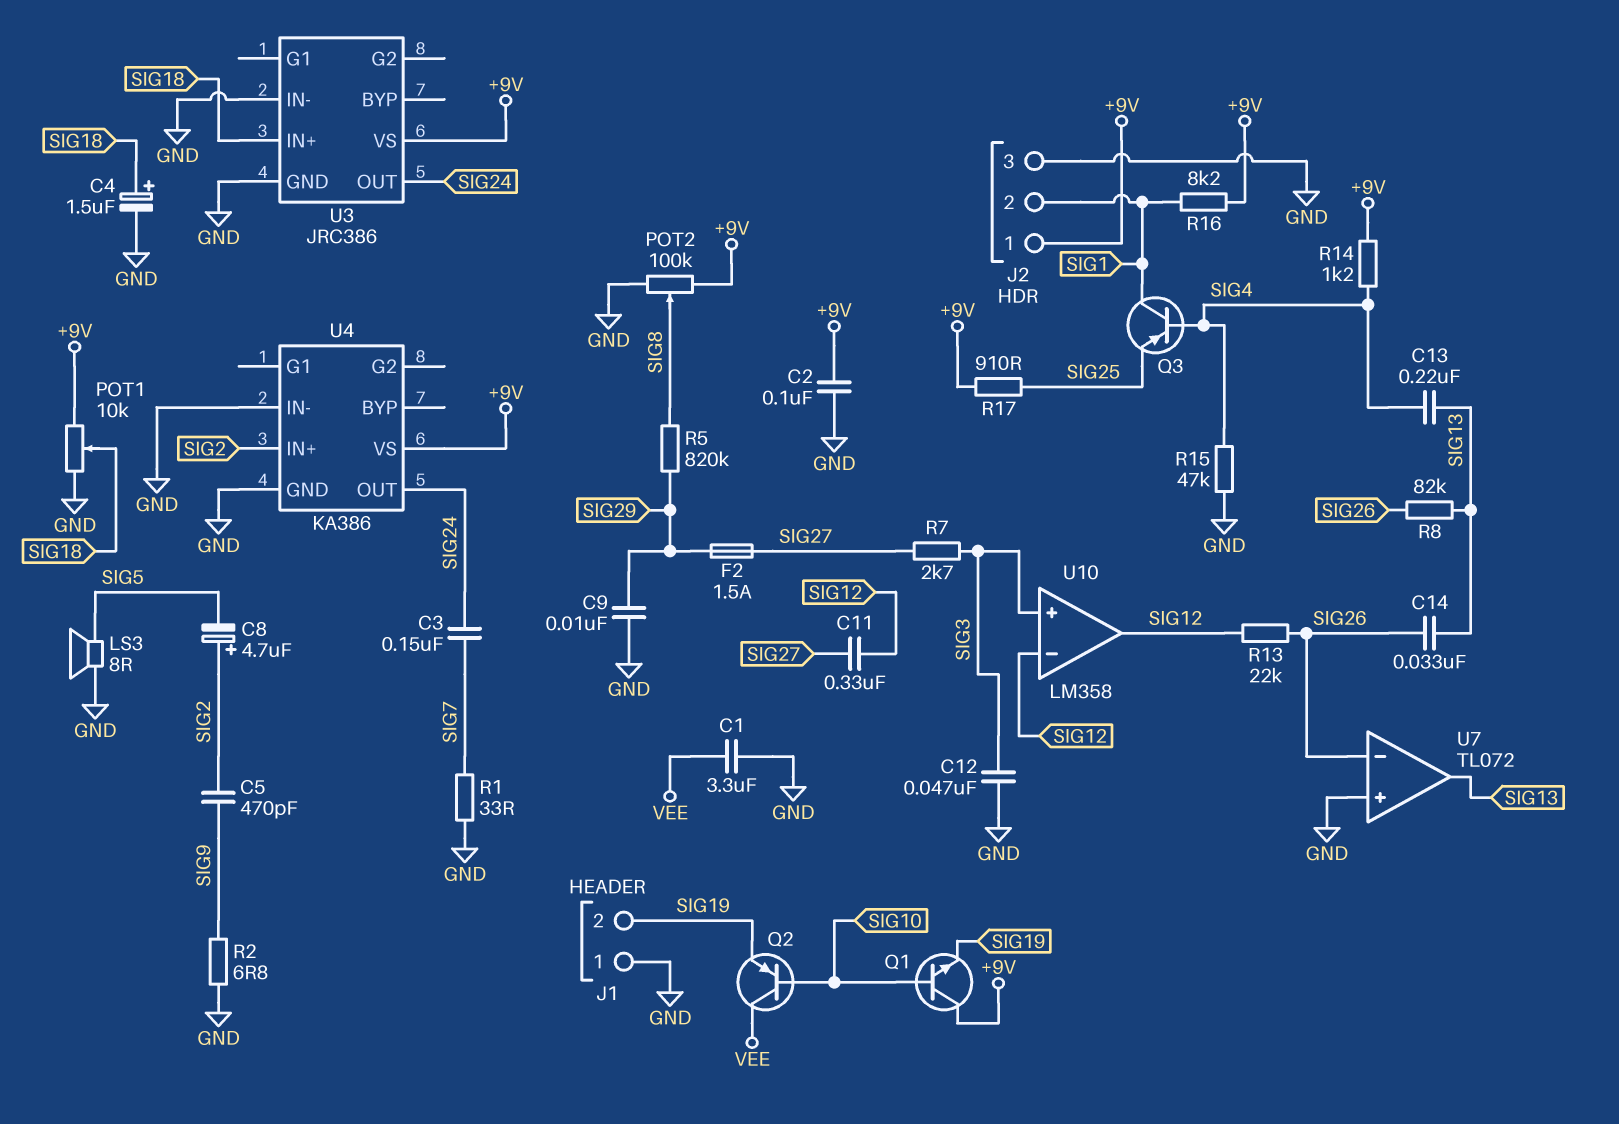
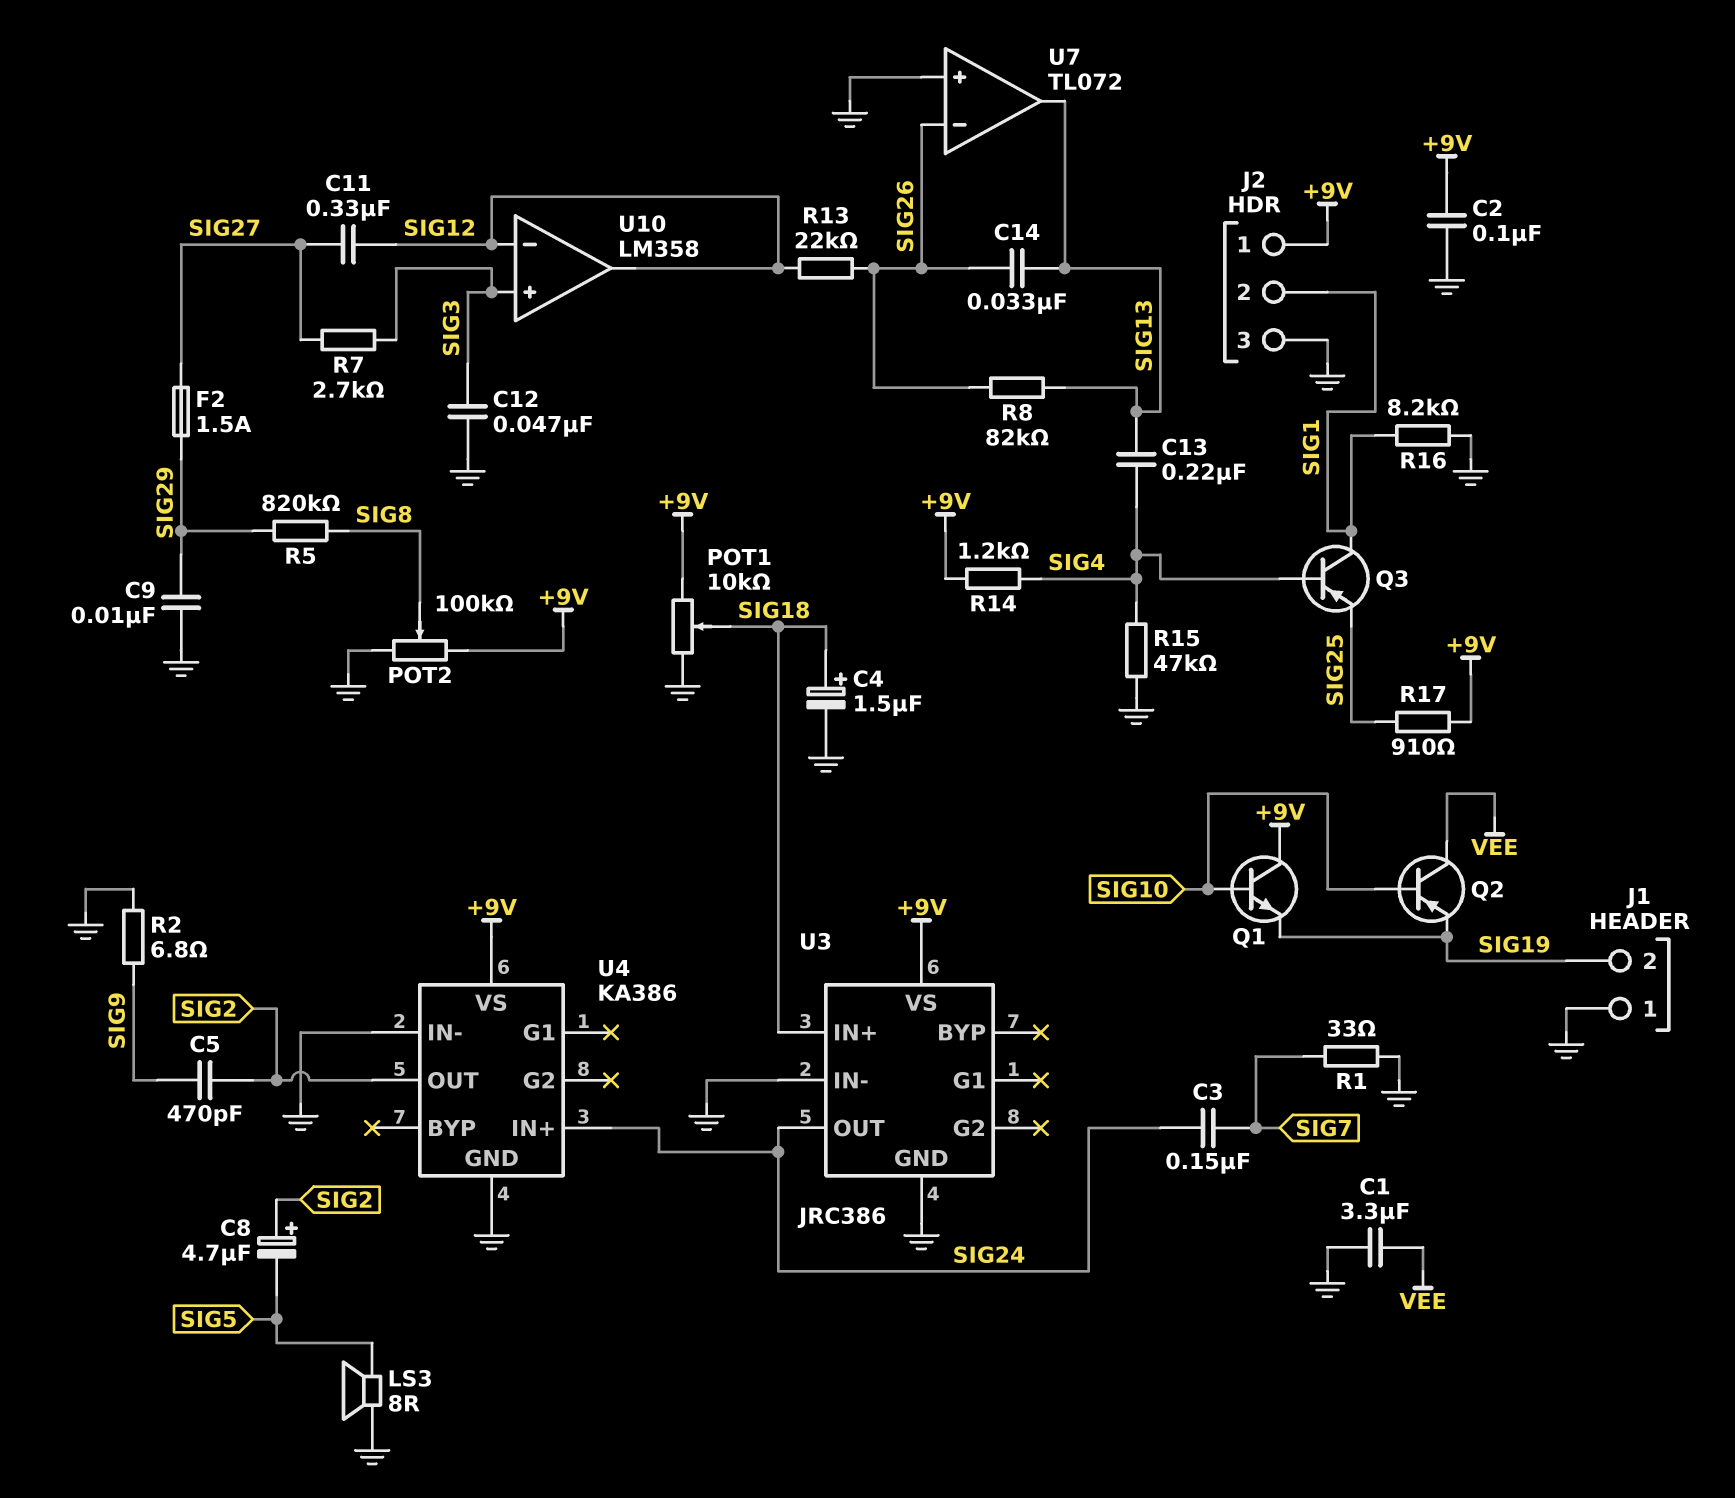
R16: 8.2k (+9V, SIG1) -> 8.2k (GND, SIG1)
U4 pin IN+: SIG2 -> SIG24
U4 pin OUT: SIG24 -> SIG2

